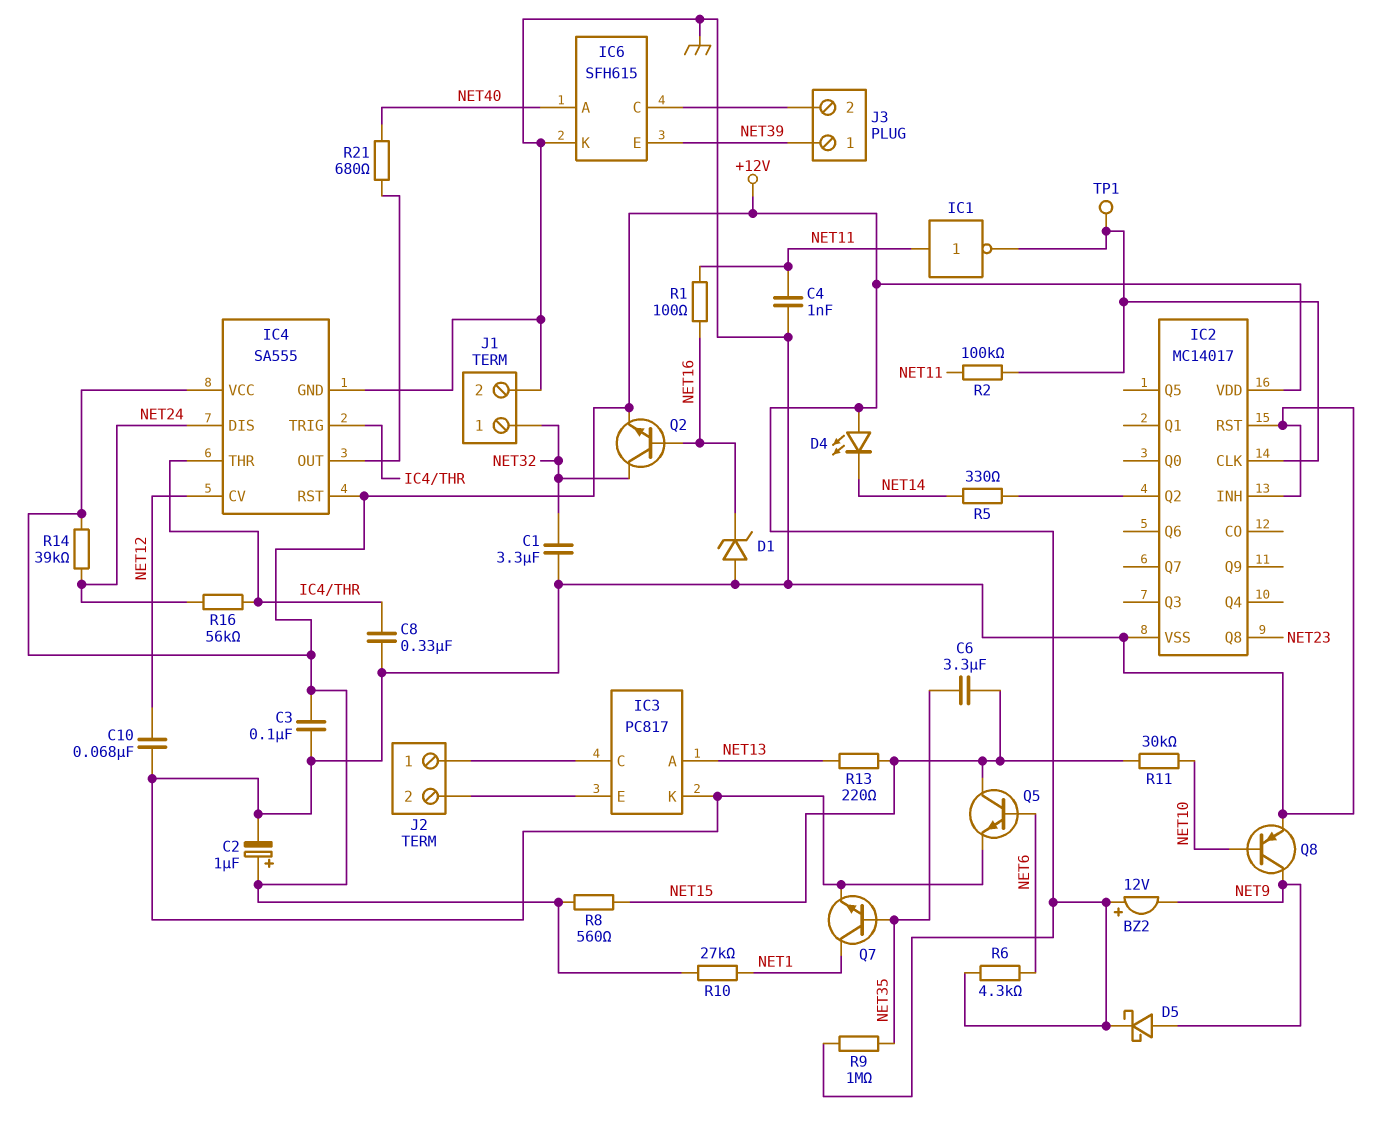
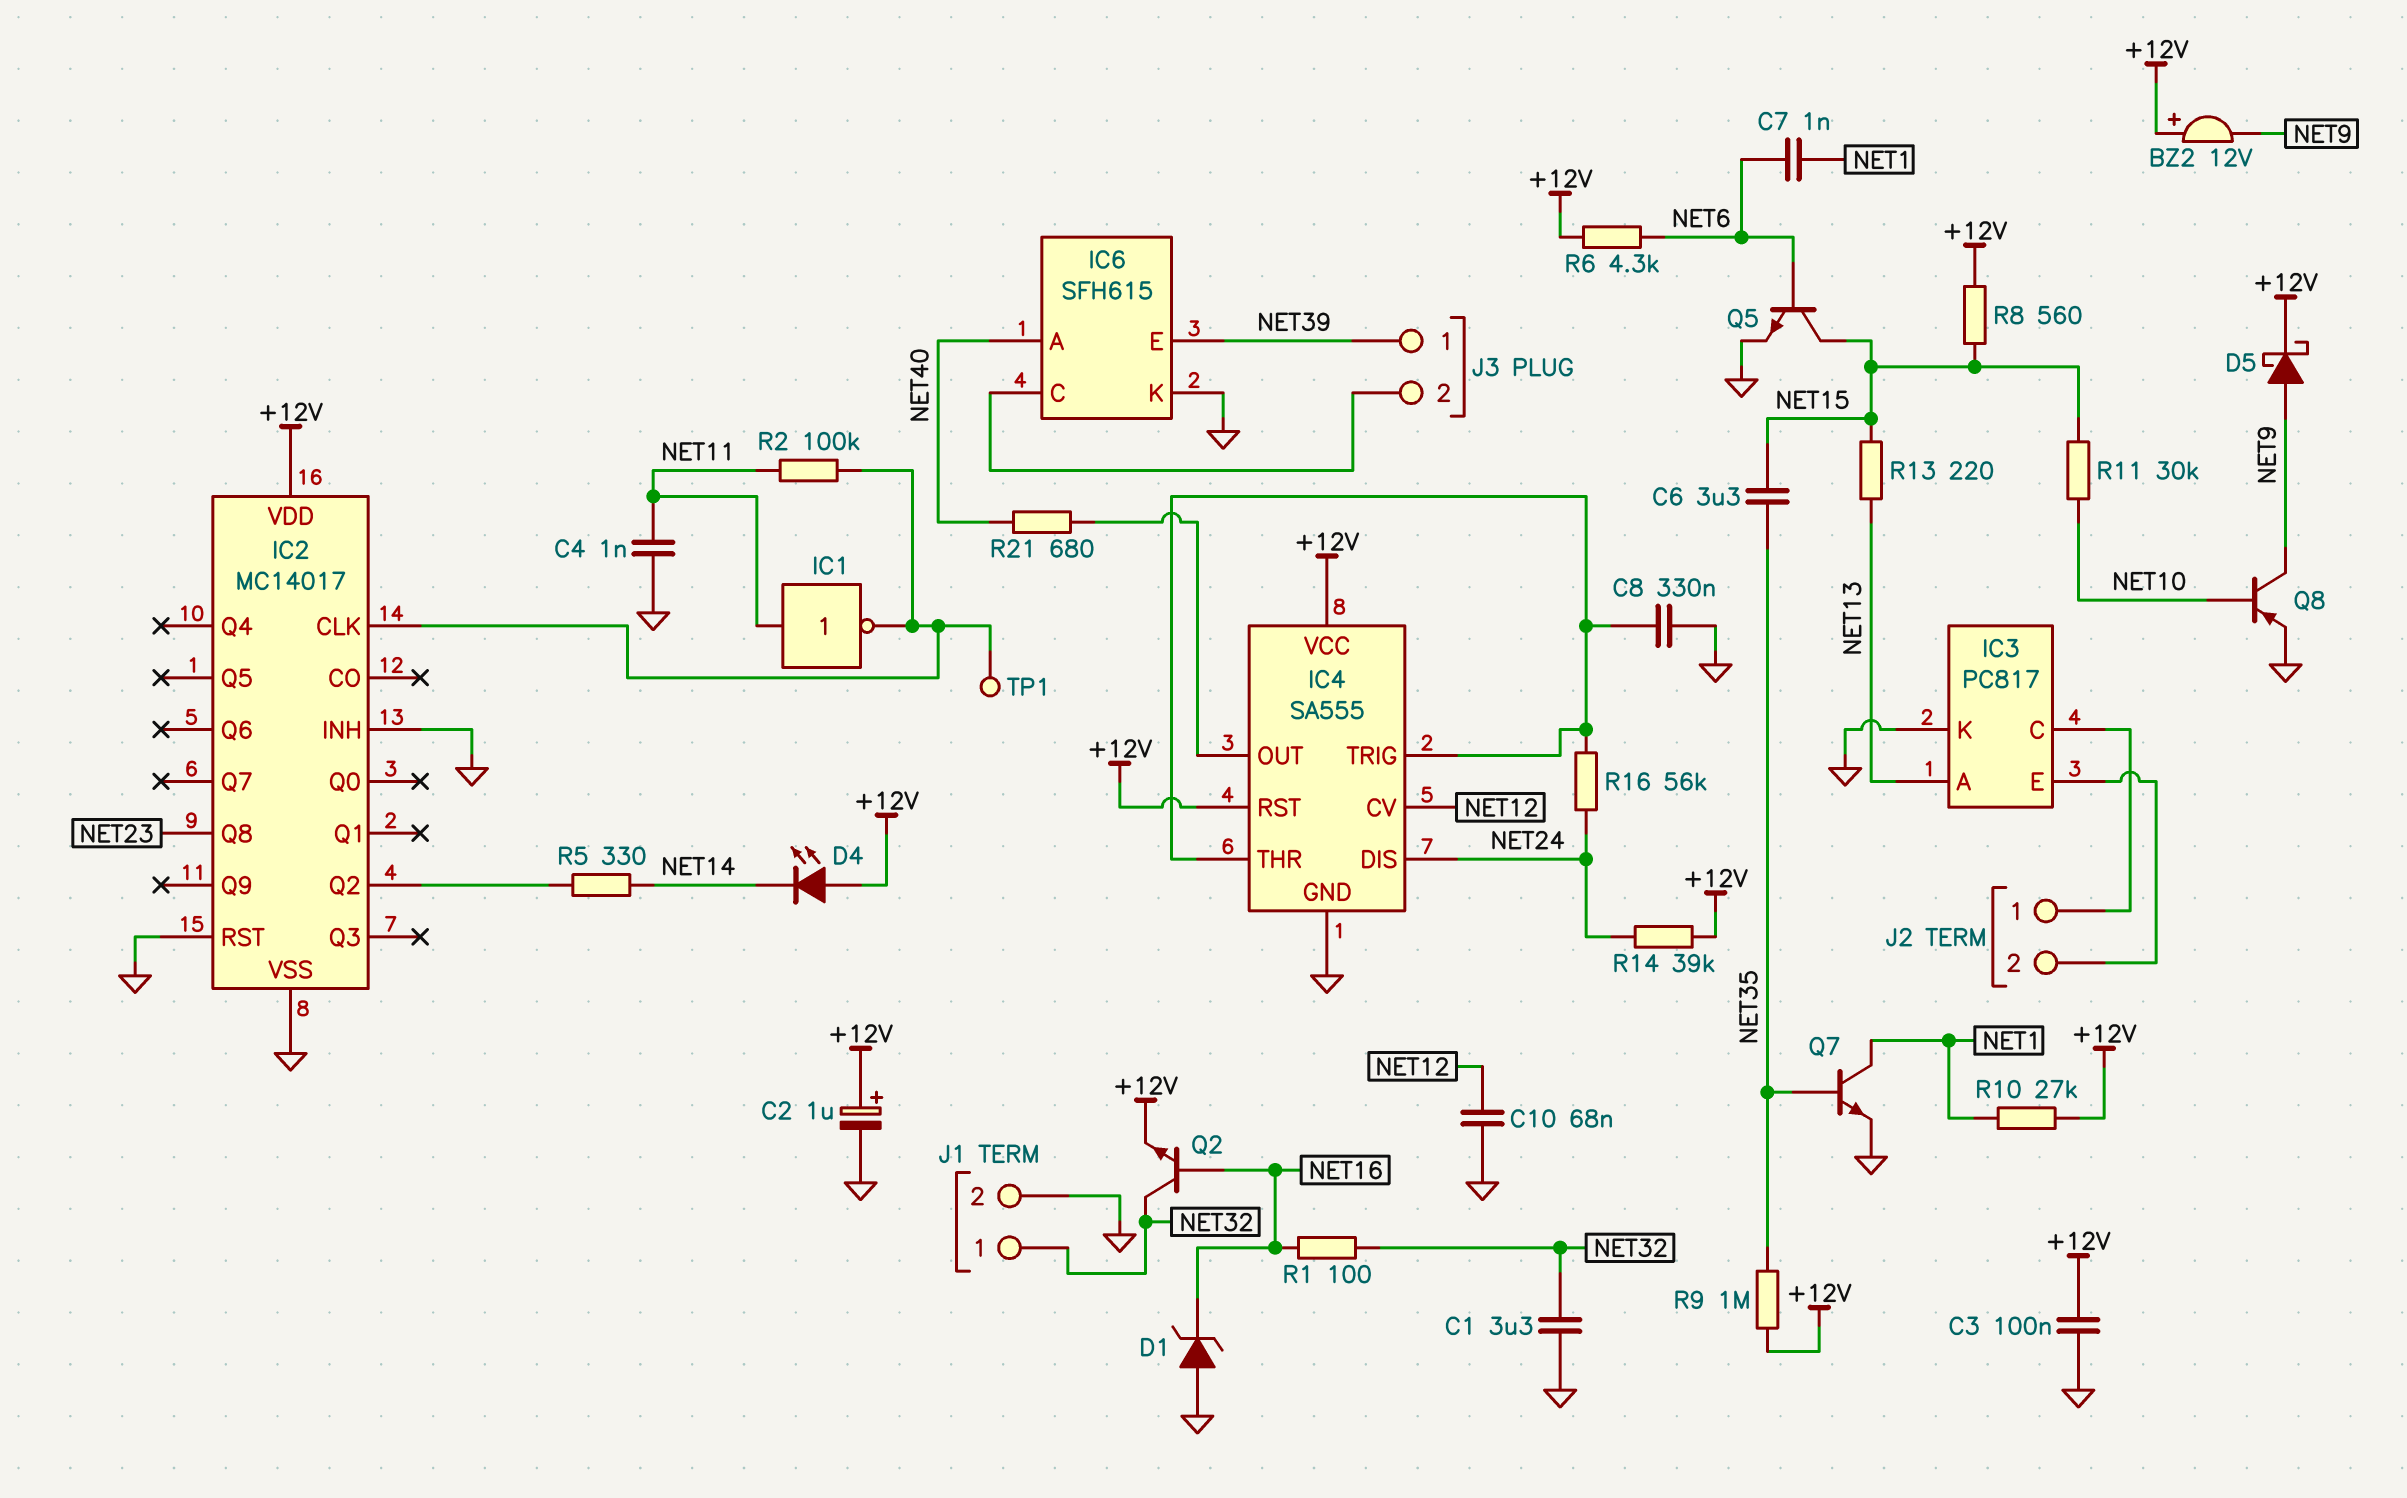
C7: none -> 1nF (NET1, NET6)
R1: 100 (NET11, NET16) -> 100 (NET16, NET32)

